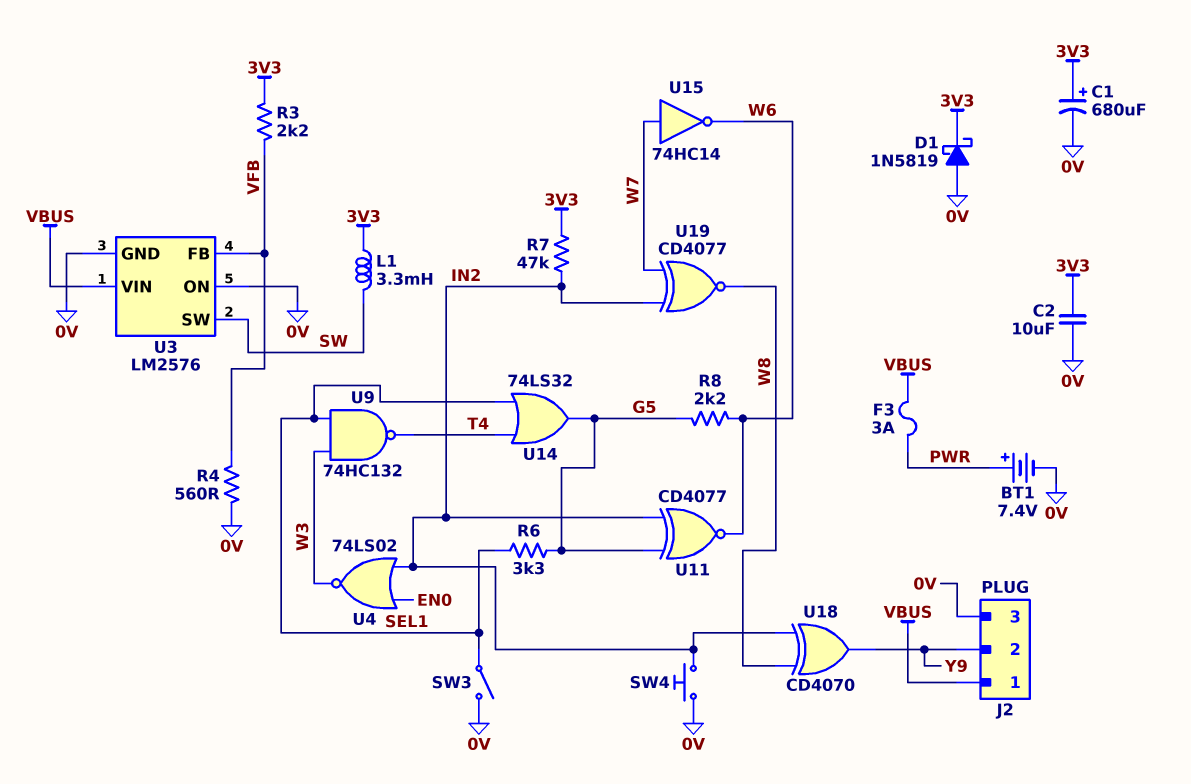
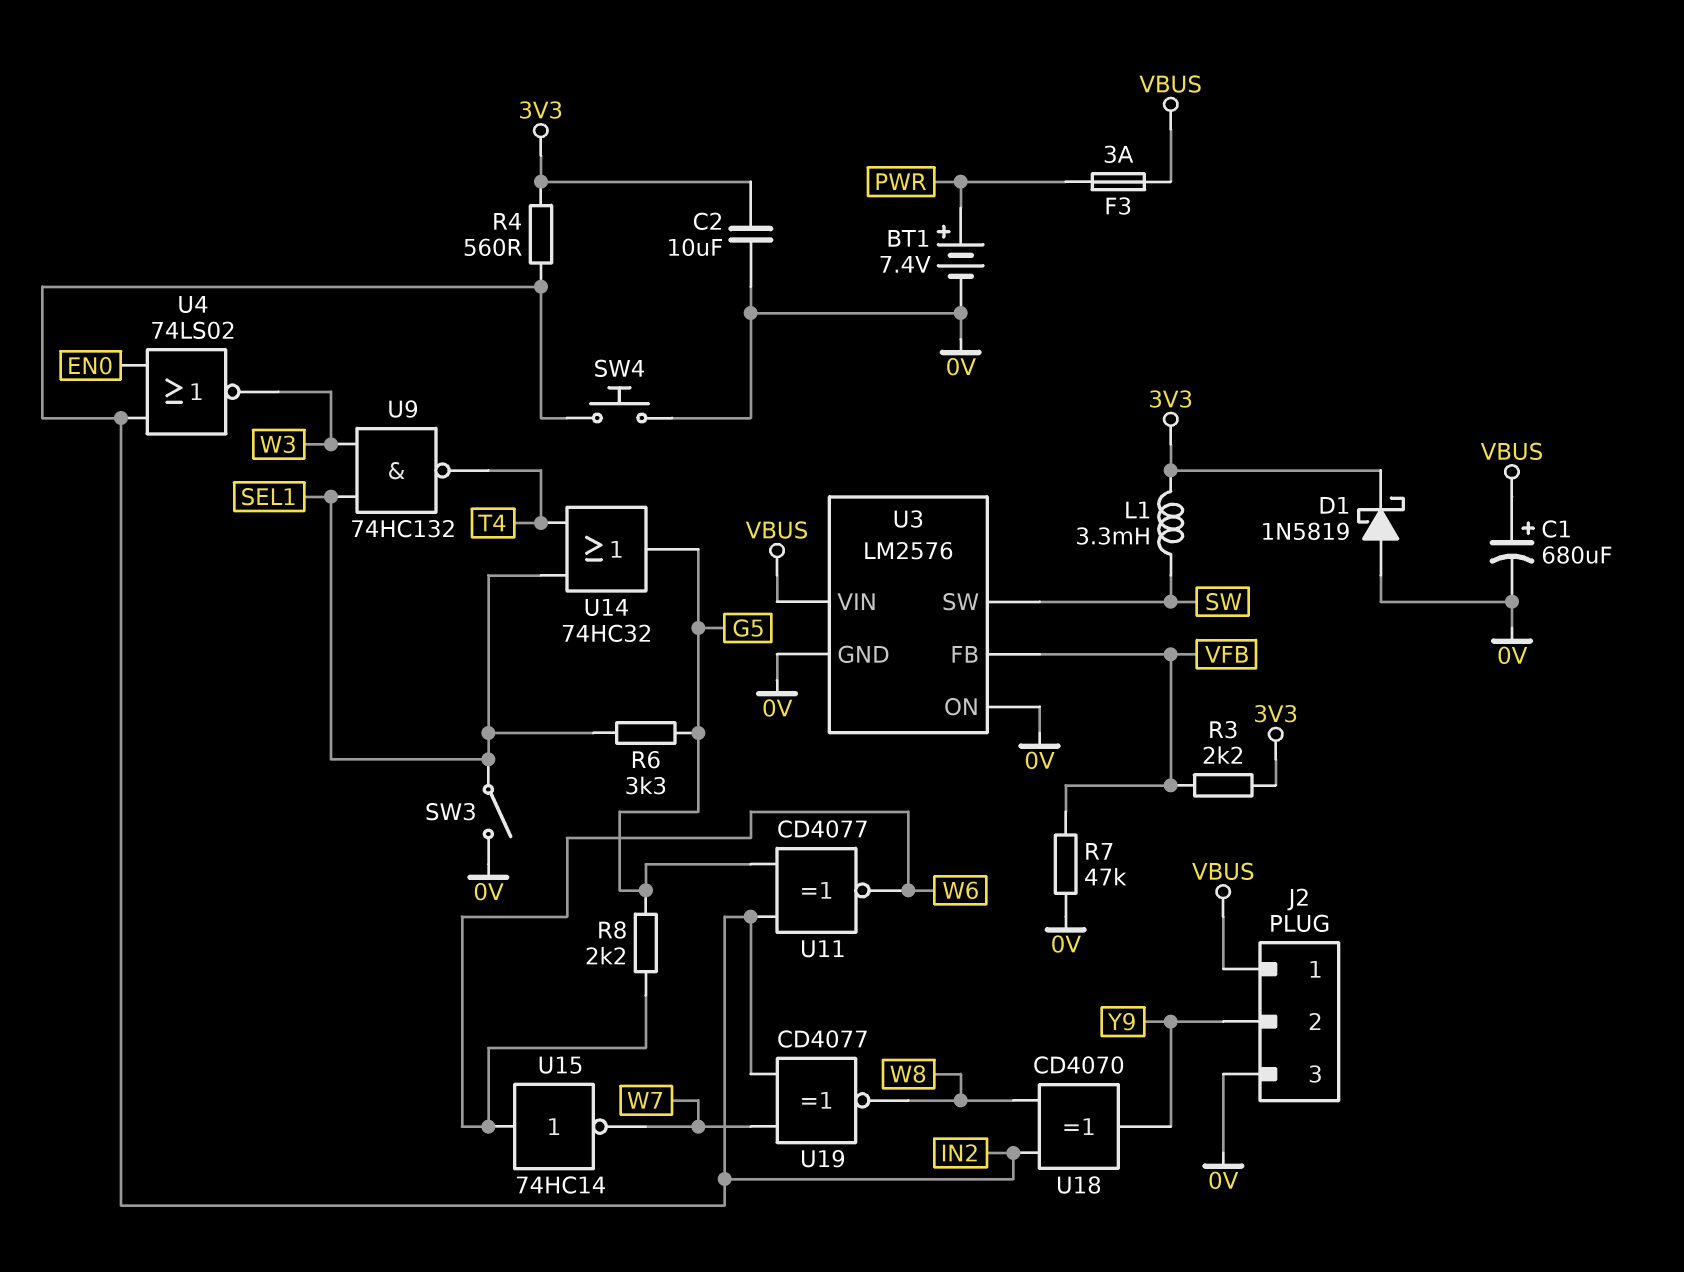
C1: 680uF (plus 3V3, minus 0V) -> 680uF (plus VBUS, minus 0V)
R4: 560 (0V, VFB) -> 560 (3V3, IN2)
R7: 47k (3V3, IN2) -> 47k (0V, VFB)
U14: OR 74LS32 (in SEL1, in T4, out G5) -> OR 74HC32 (in SEL1, in T4, out G5)
U15: NOT 74HC14 (in W7, out W6) -> NOT 74HC14 (in W6, out W7)

